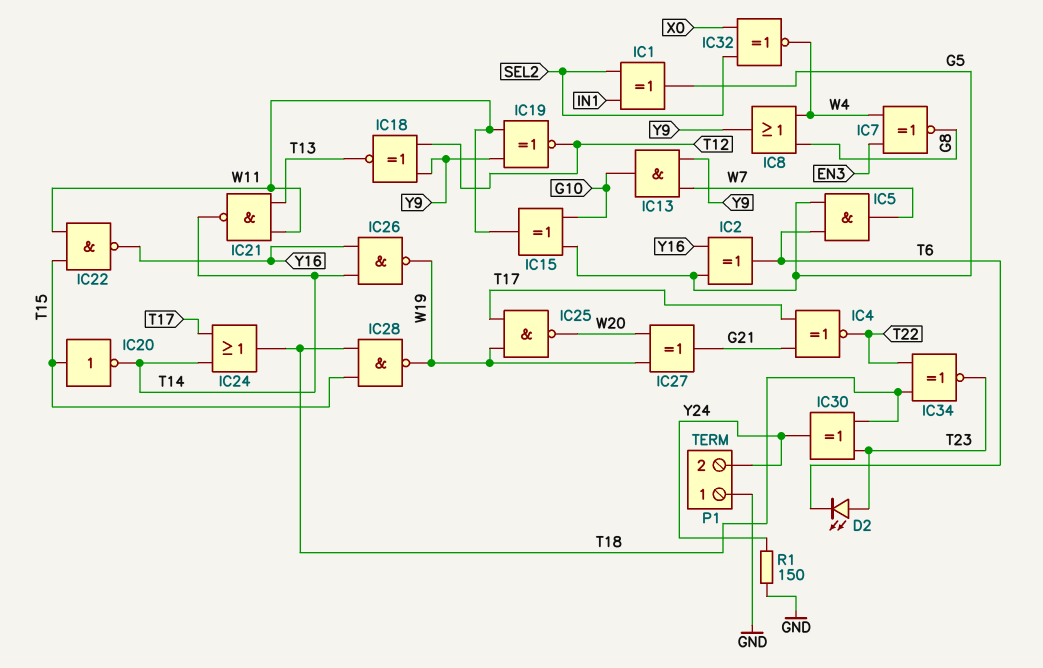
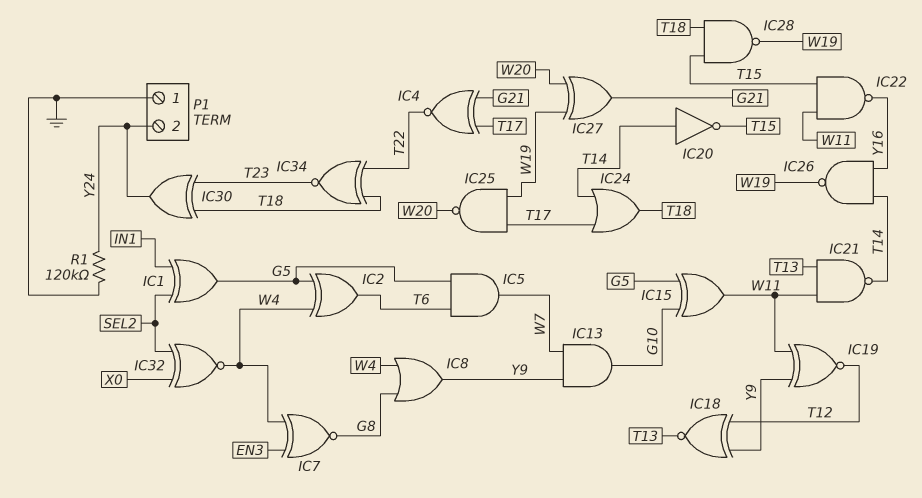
D2: LED (A T23, K T6) -> none
IC2: XOR (in G5, in Y16, out T6) -> XOR (in G5, in W4, out T6)
IC20: NOT (in T15, out T14) -> NOT (in T14, out T15)
R1: 150 (GND, Y24) -> 120k (GND, Y24)

